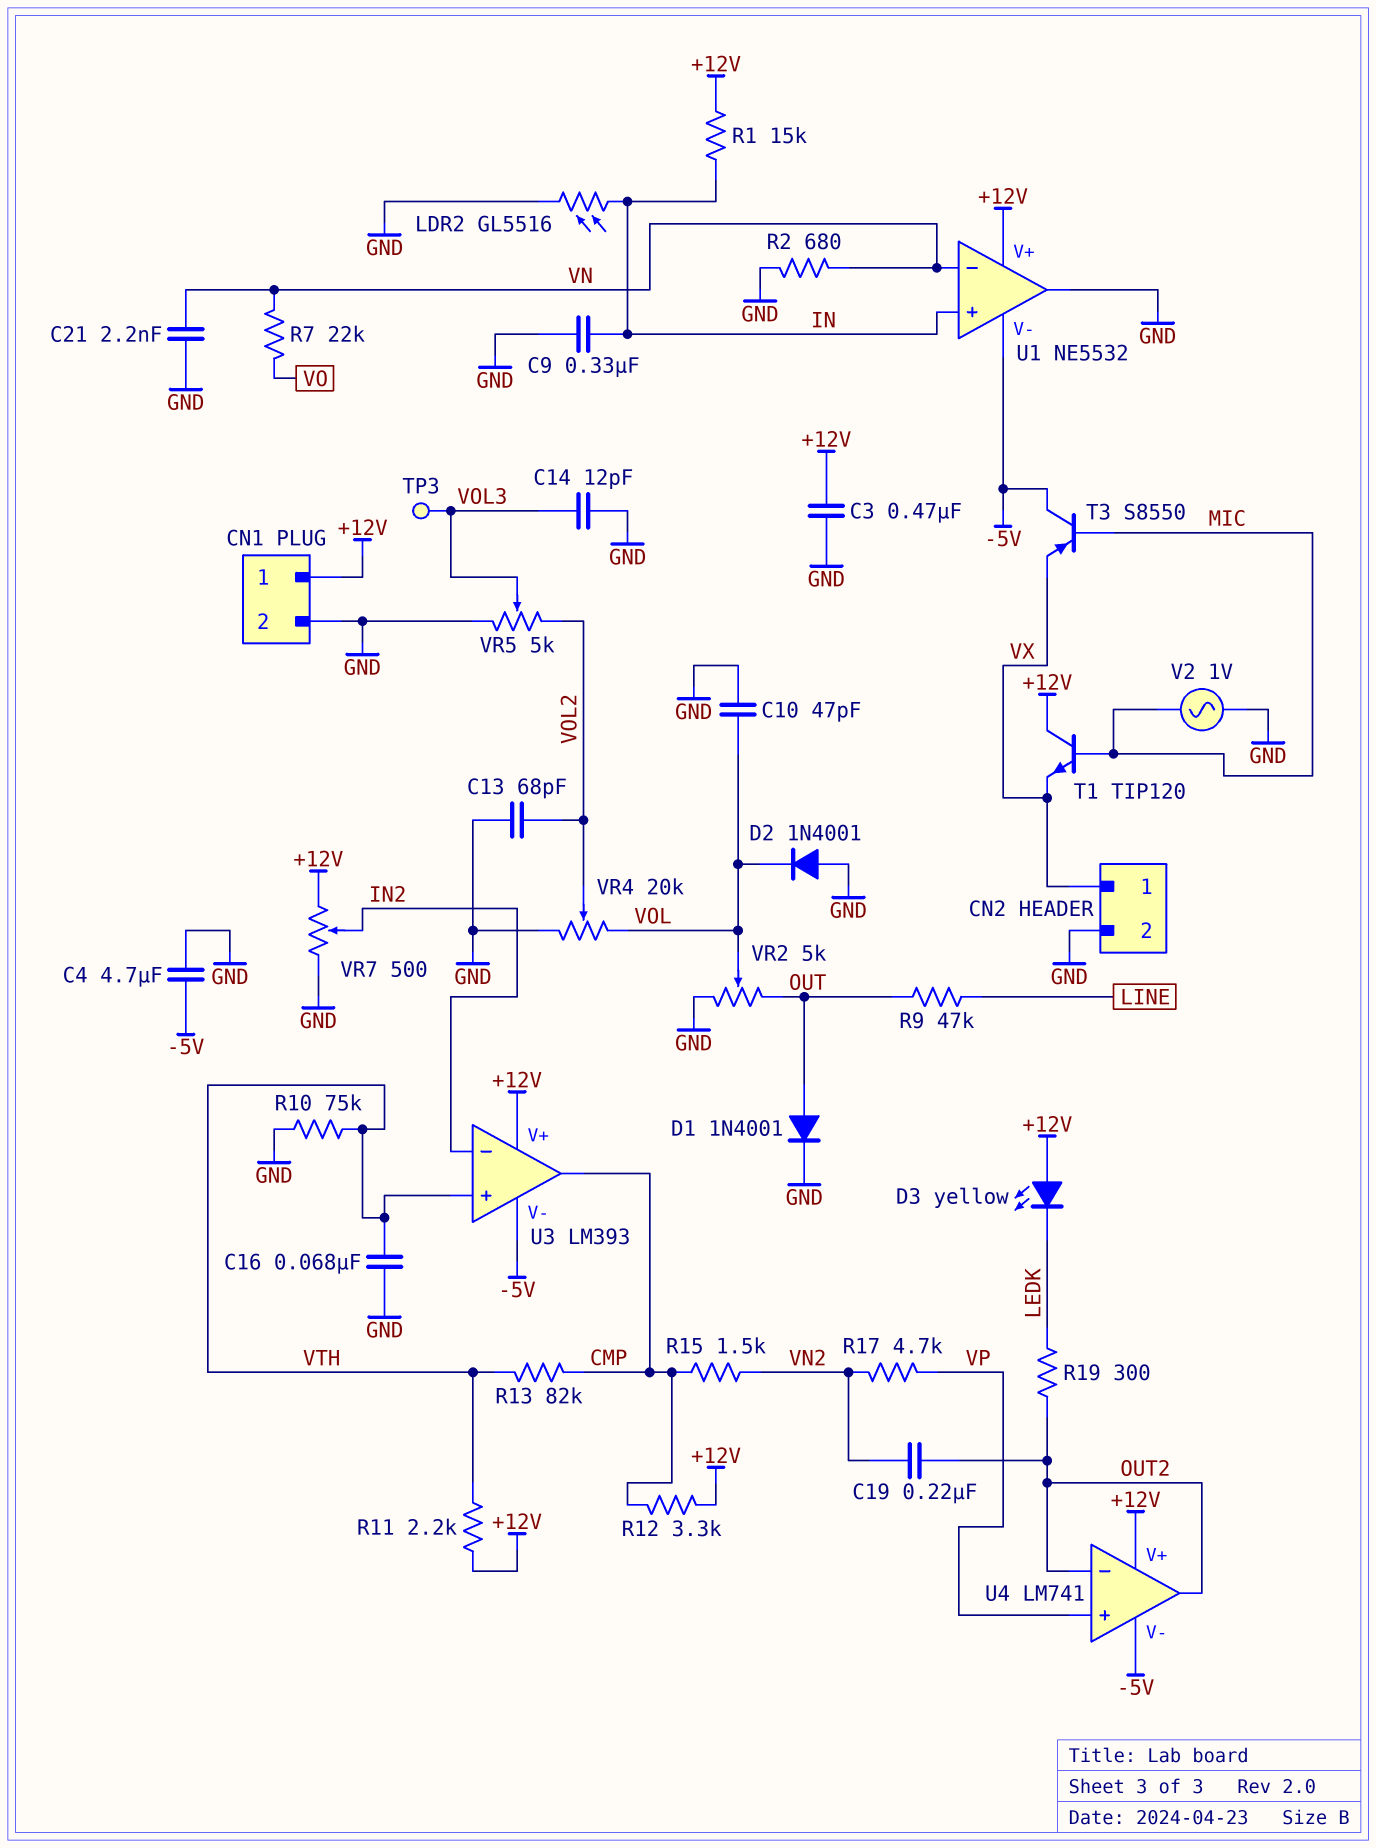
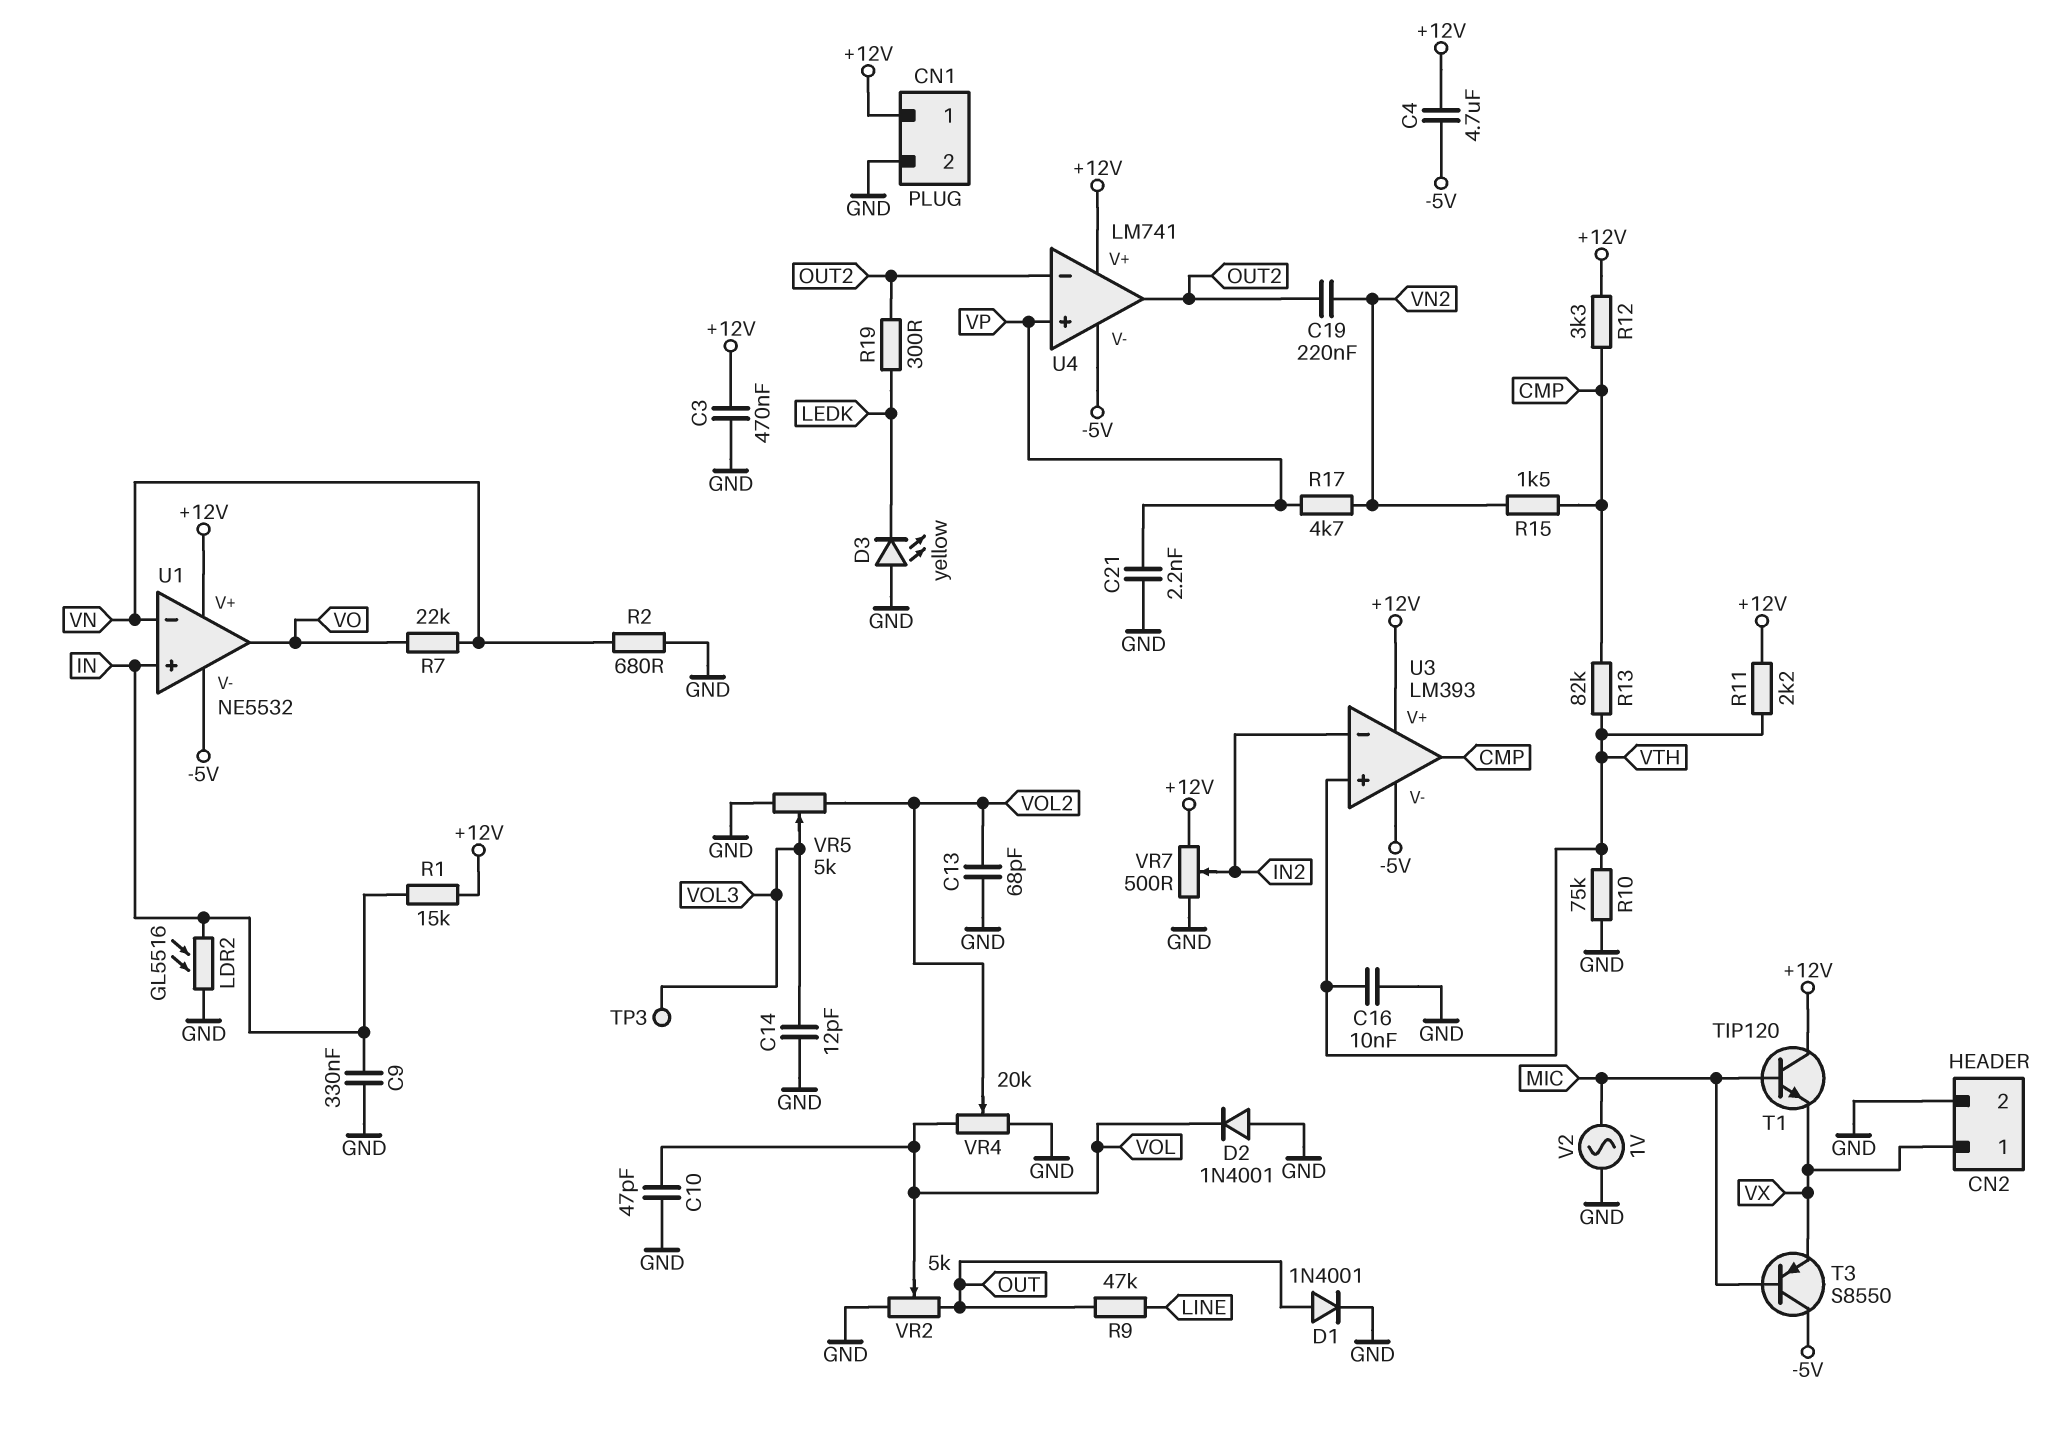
C4: 4.7uF (-5V, GND) -> 4.7uF (+12V, -5V)
C16: 68nF (GND, VTH) -> 10nF (GND, VTH)
C21: 2.2nF (GND, VN) -> 2.2nF (GND, VP)
D3: LED yellow (A +12V, K LEDK) -> LED yellow (A GND, K LEDK)
U1 pin out: GND -> VO

